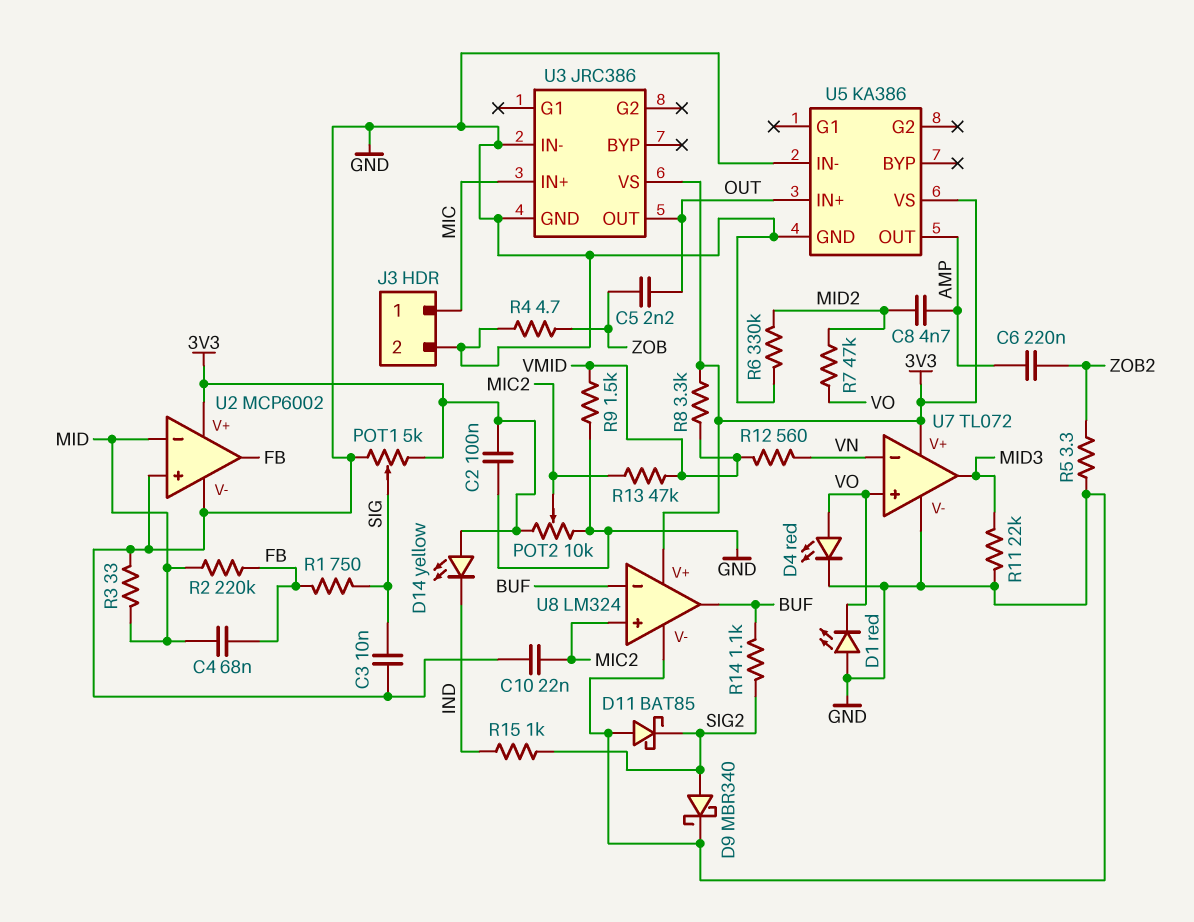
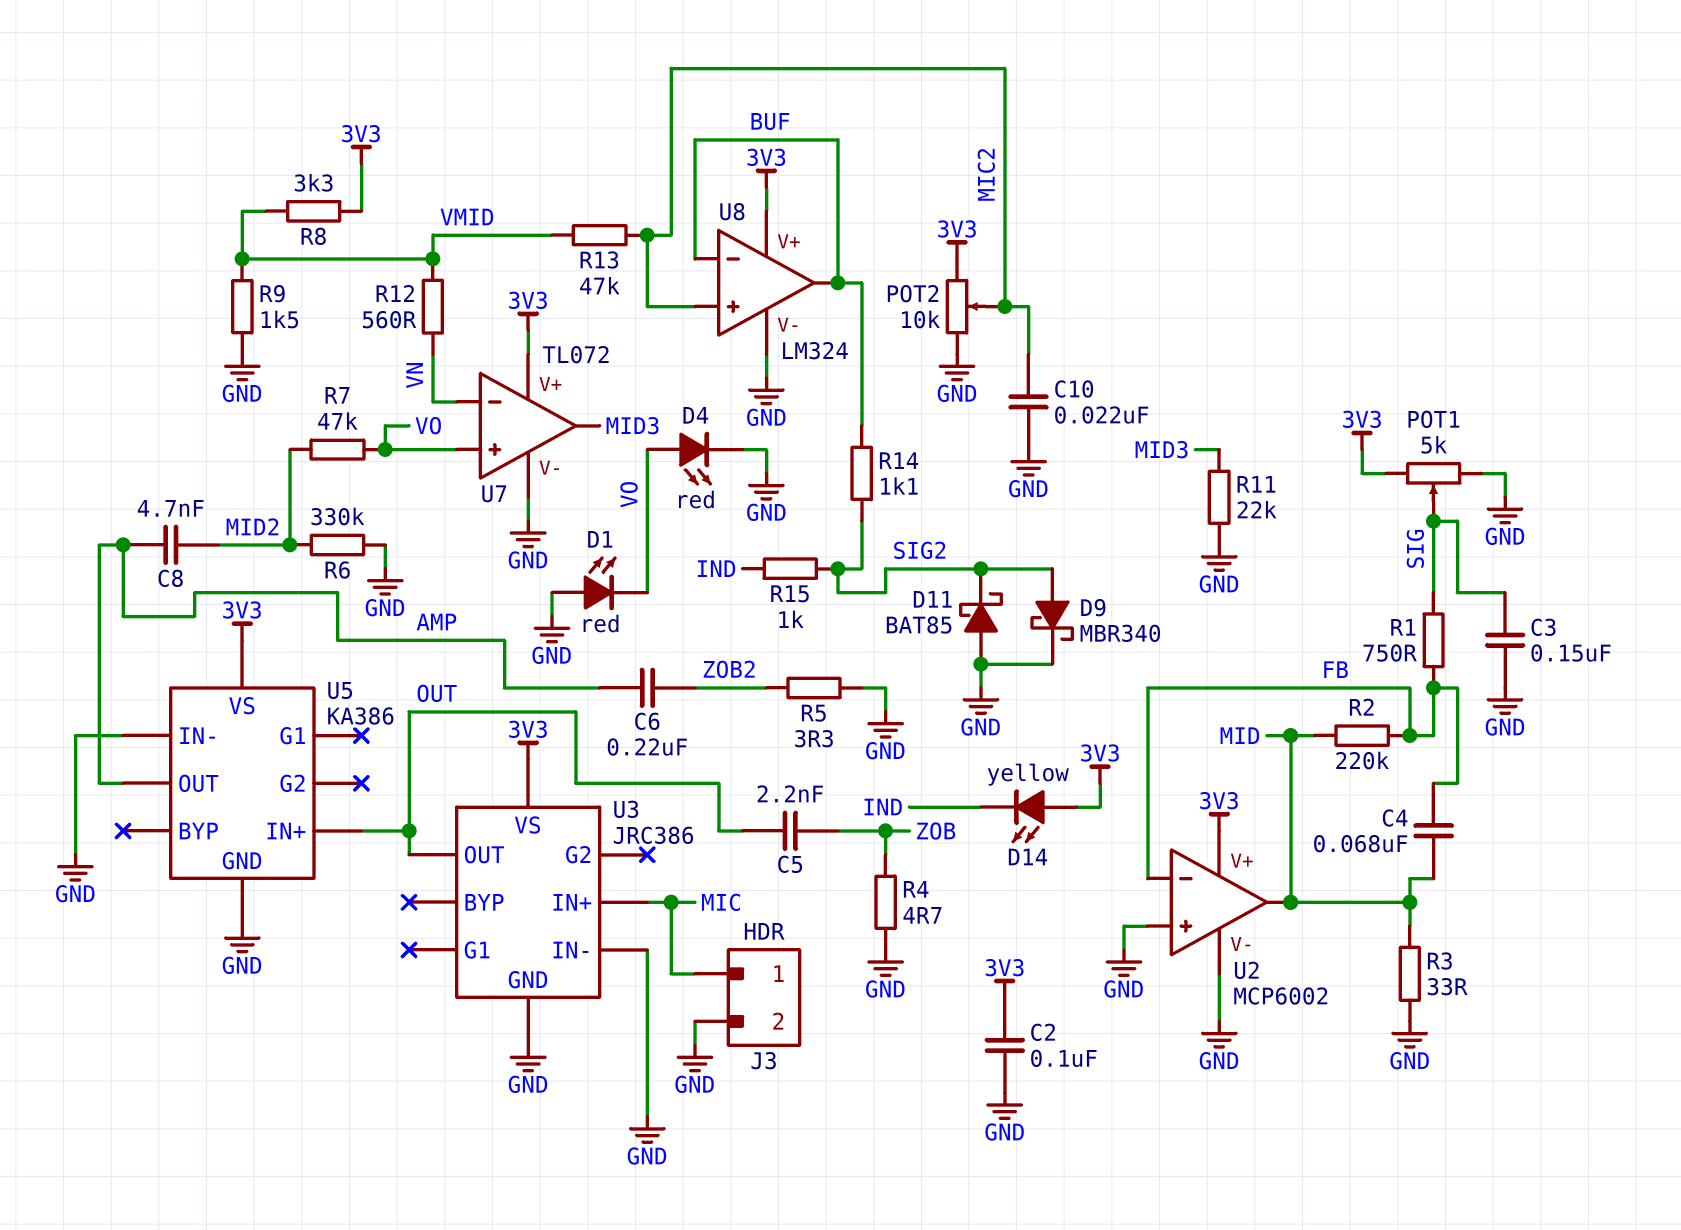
C3: 10nF (GND, SIG) -> 150nF (GND, SIG)
U2 pin in-: MID -> FB
U2 pin out: FB -> MID

